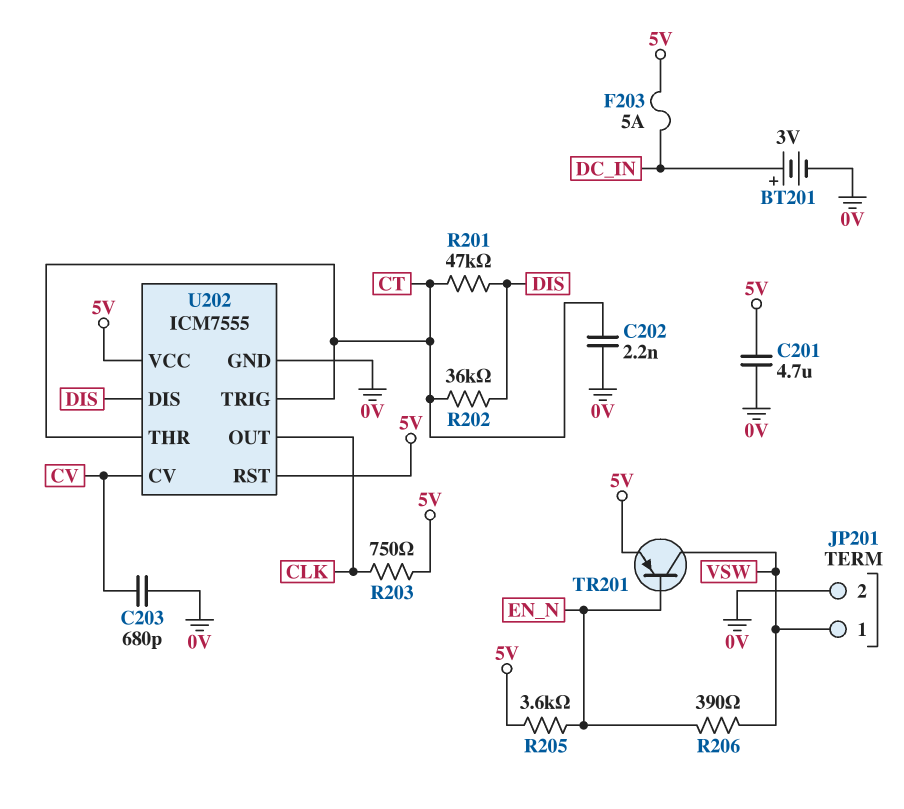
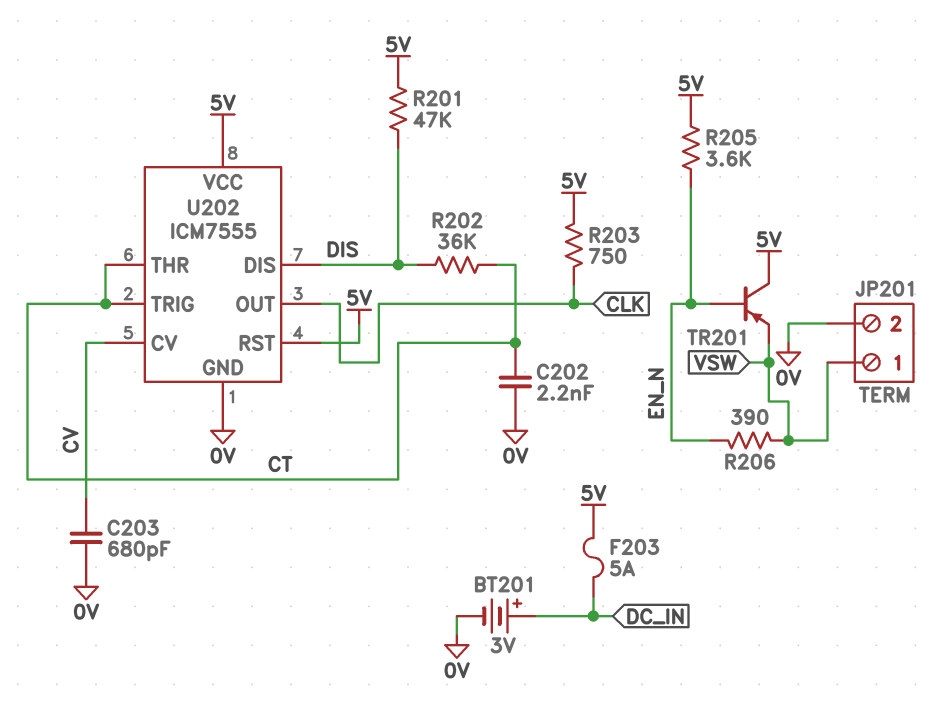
C201: 4.7uF (0V, 5V) -> none
R201: 47k (CT, DIS) -> 47k (5V, DIS)
TR201: PNP (B EN_N, C VSW, E 5V) -> PNP (B EN_N, C 5V, E VSW)

